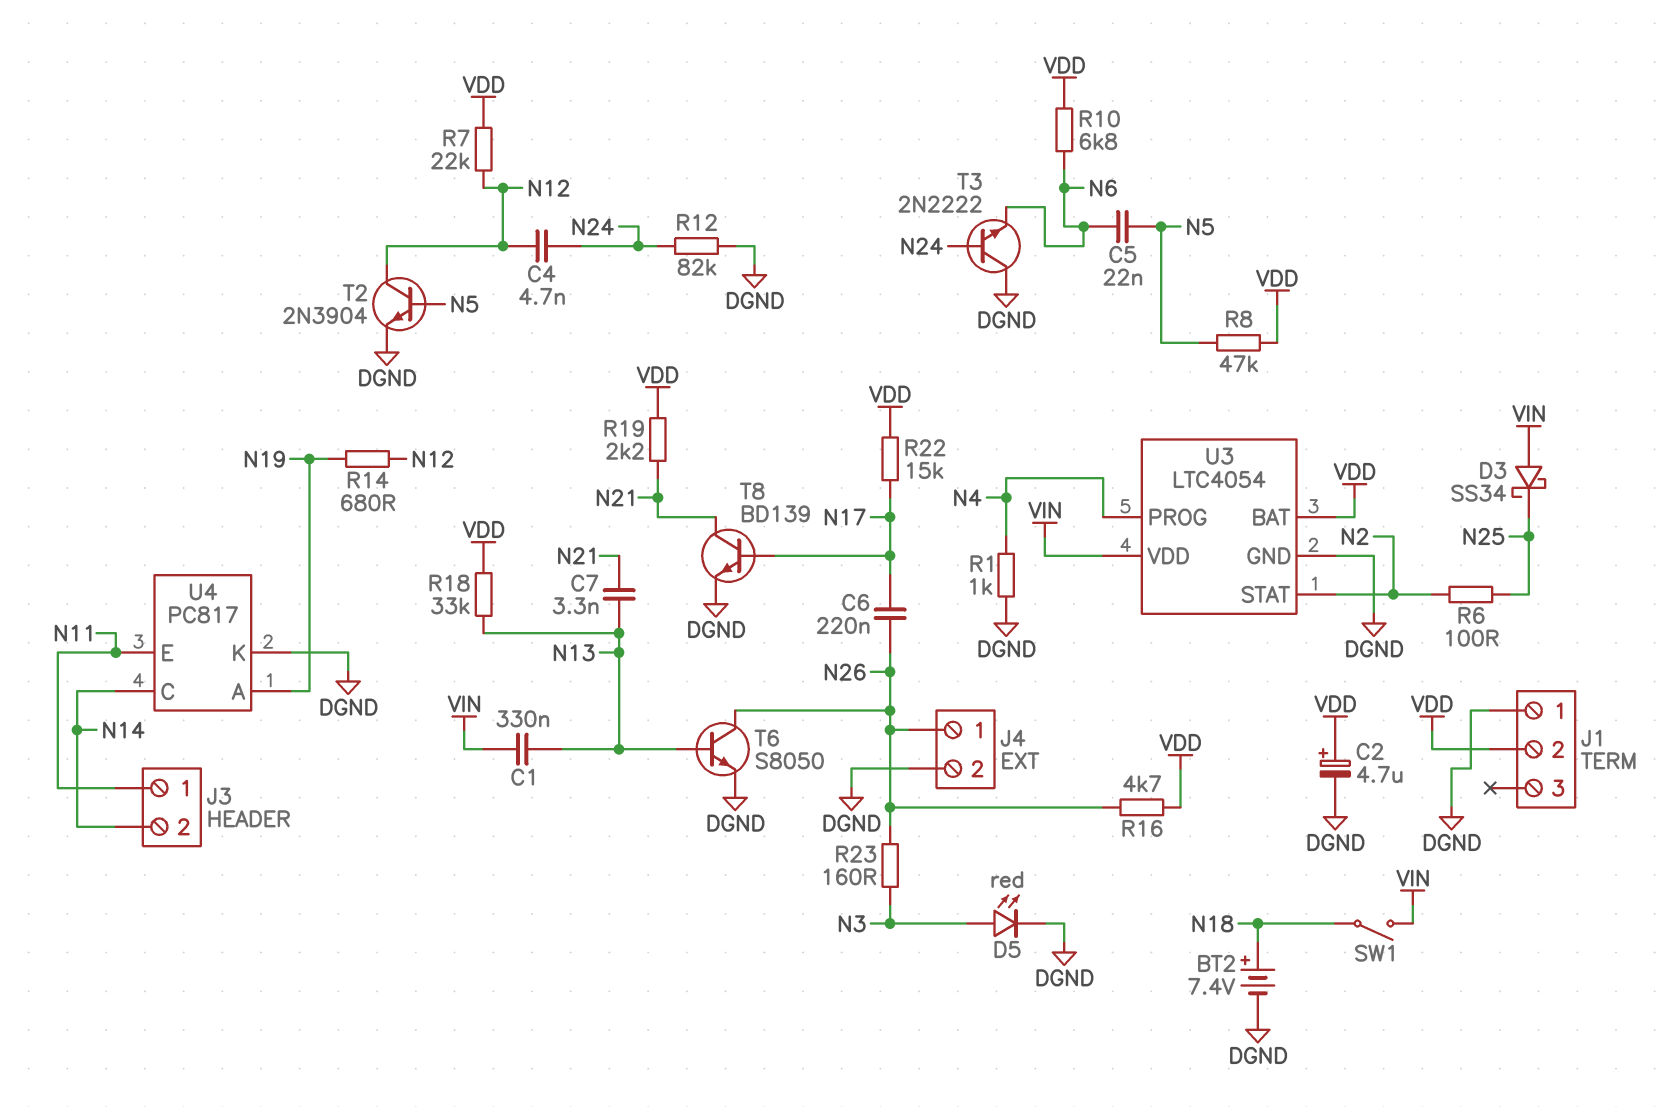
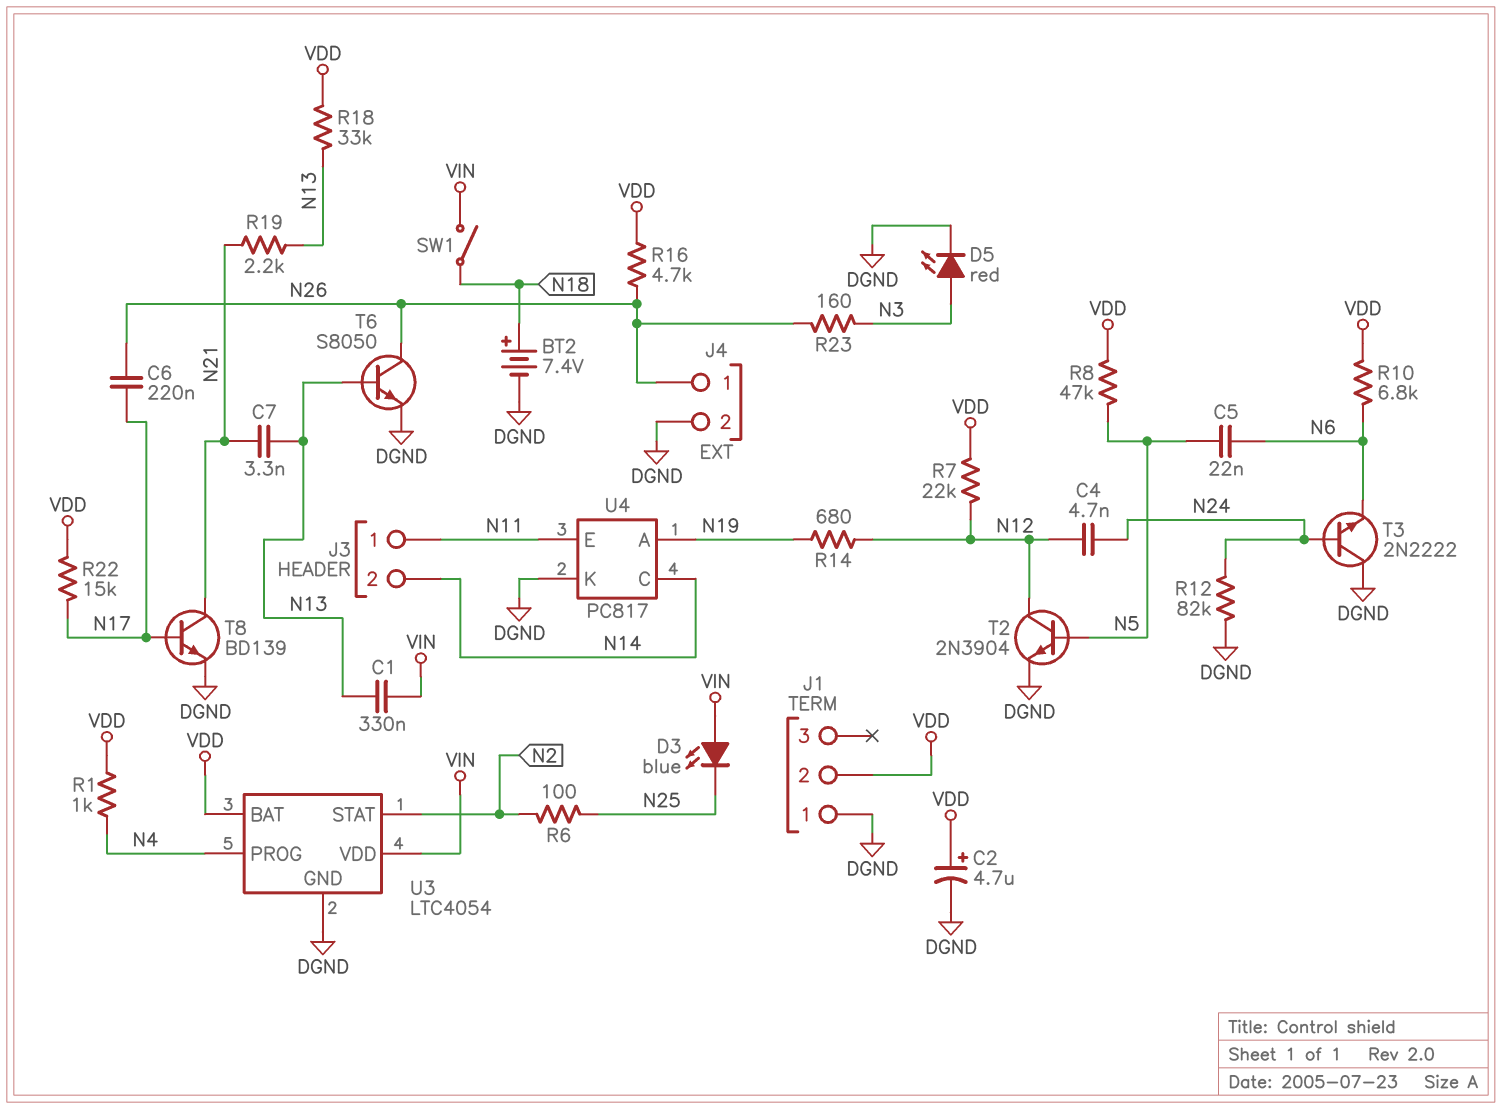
D3: schottky SS34 (A VIN, K N25) -> LED blue (A VIN, K N25)
R1: 1k (DGND, N4) -> 1k (N4, VDD)
R19: 2.2k (N21, VDD) -> 2.2k (N13, N21)

